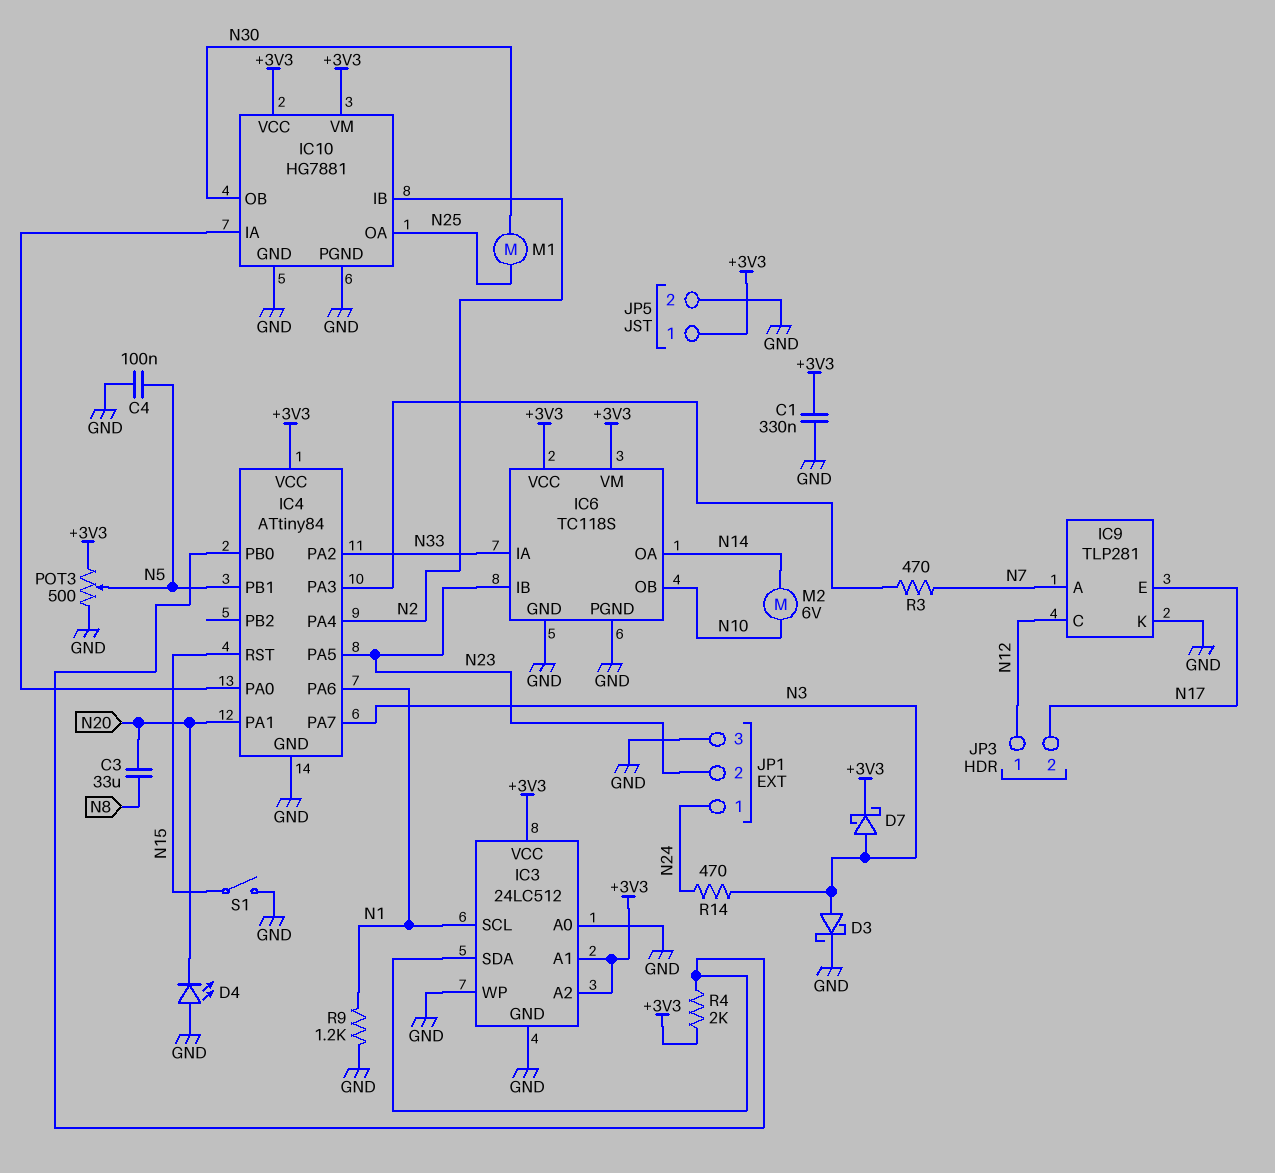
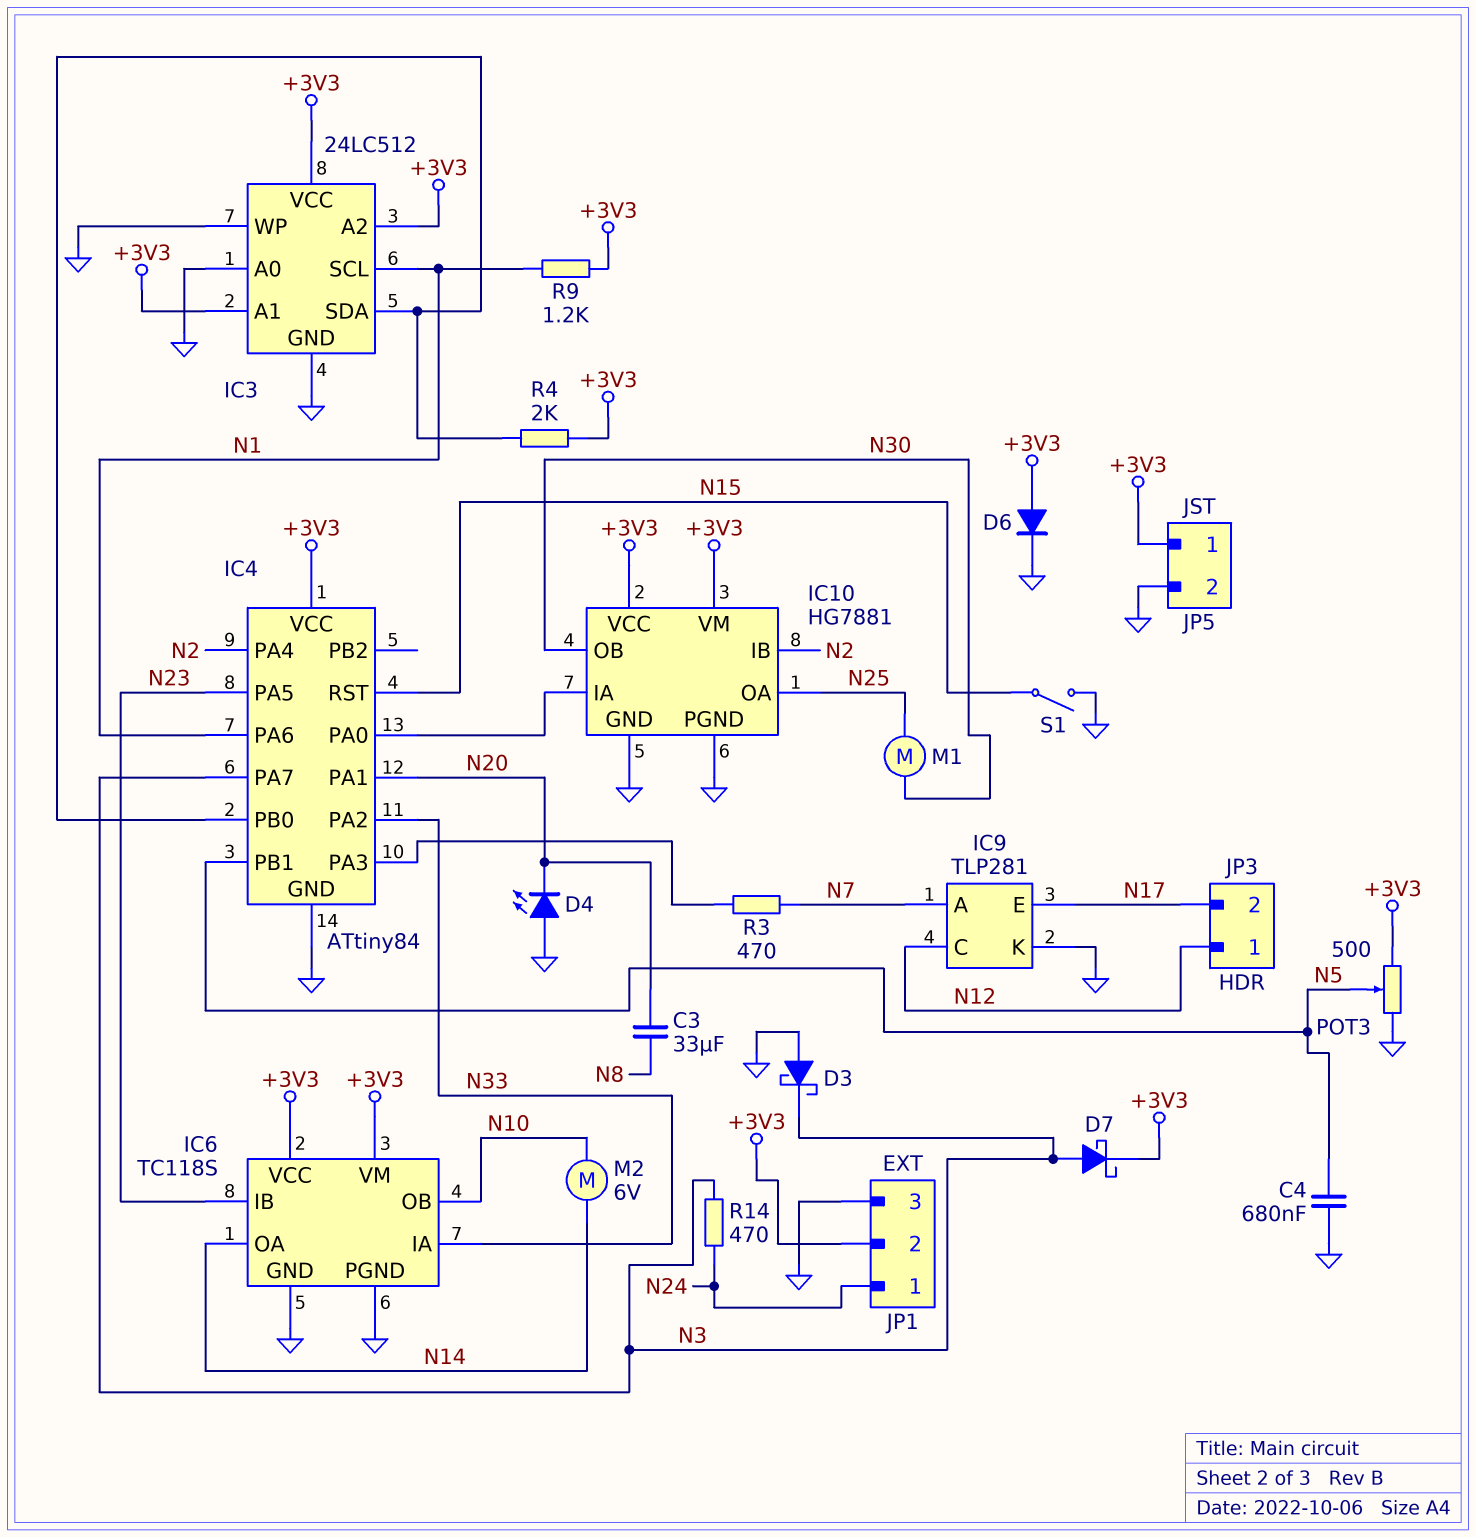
C1: 330nF (+3V3, GND) -> none
C4: 100nF (GND, N5) -> 680nF (GND, N5)
D3: schottky (A N3, K GND) -> schottky (A GND, K N3)
D6: none -> diode (A +3V3, K GND)
JP1 pin 2: N23 -> +3V3
R9: 1.2k (GND, N1) -> 1.2k (+3V3, N1)

